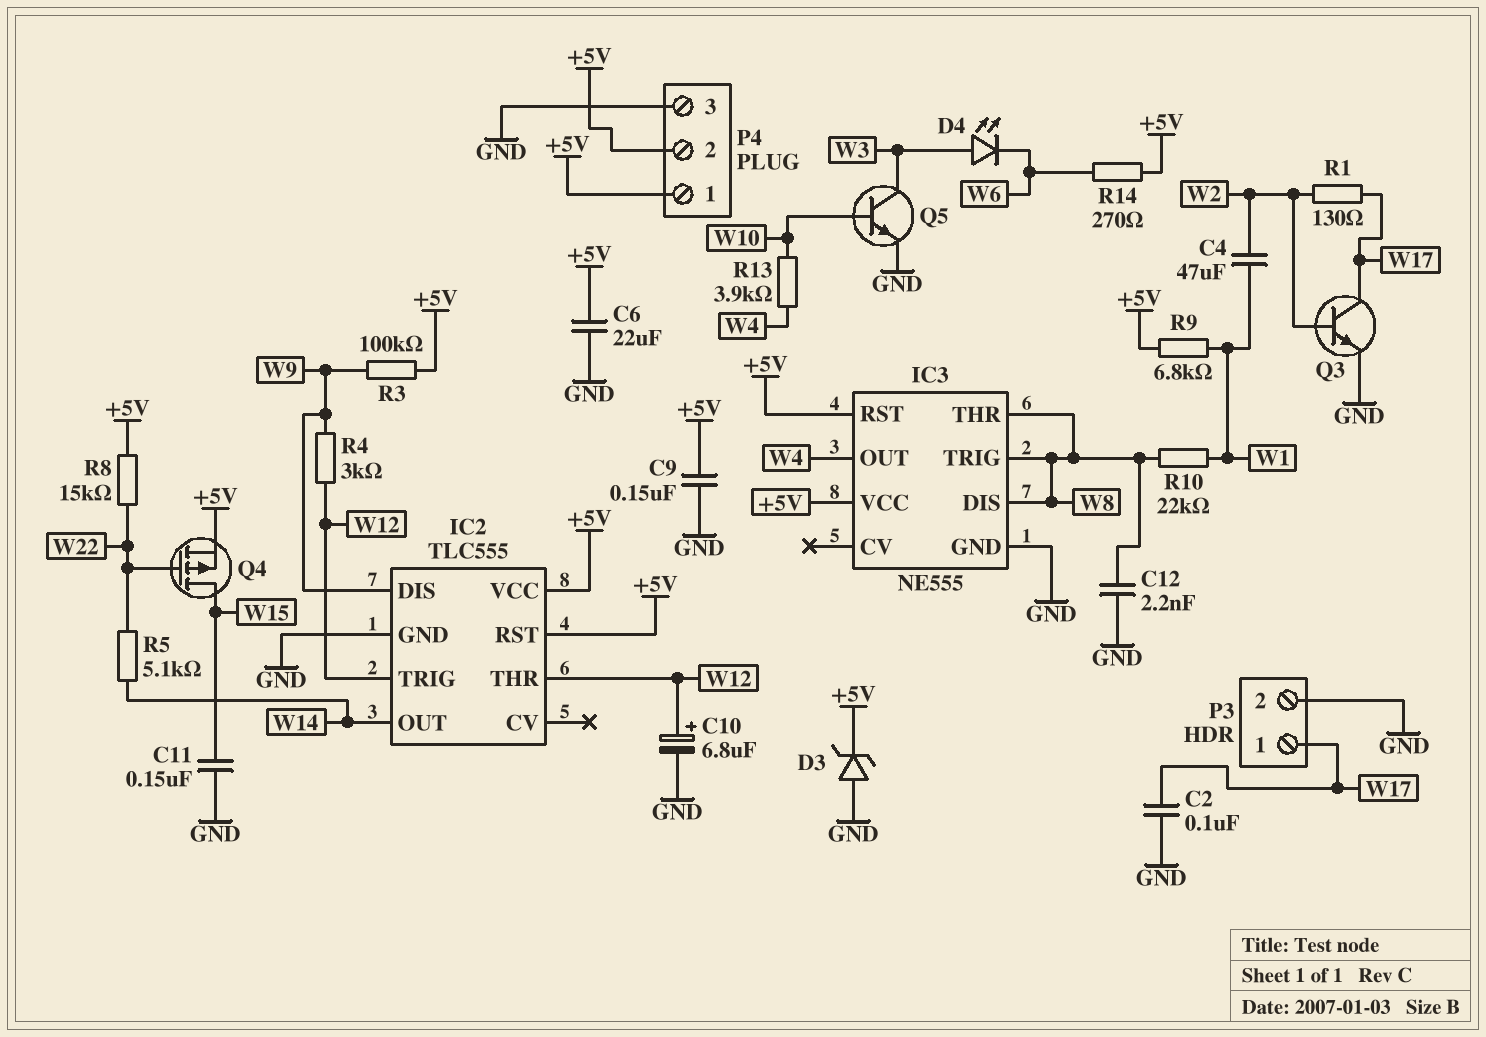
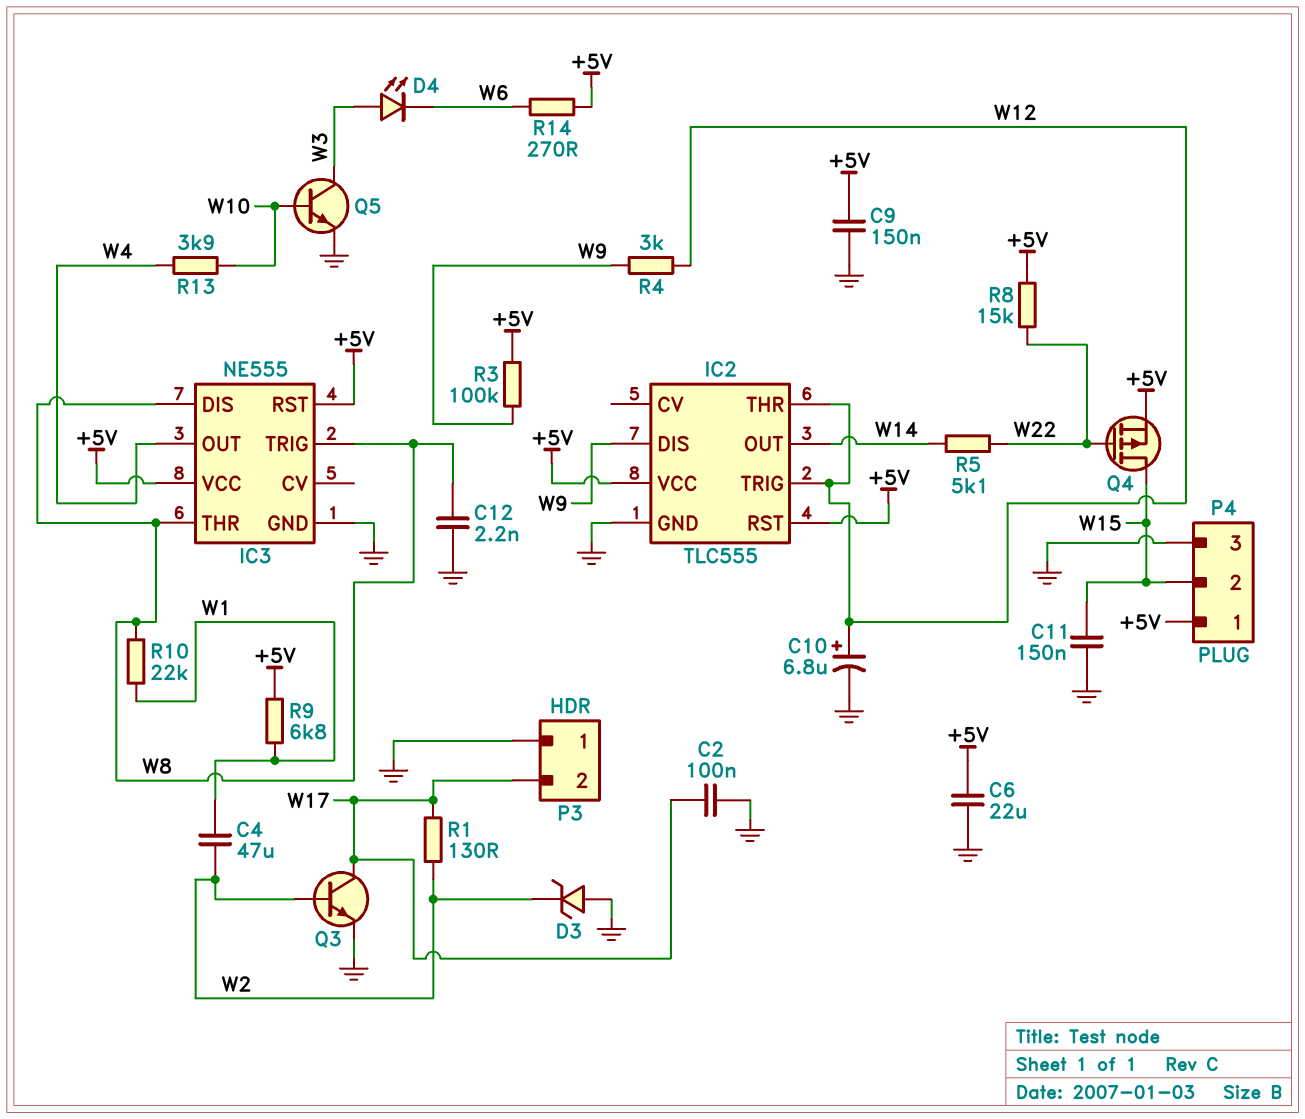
D3: zener (A GND, K +5V) -> zener (A GND, K W2)
P3 pin 1: W17 -> GND
P3 pin 2: GND -> W17
P4 pin 2: +5V -> W15

